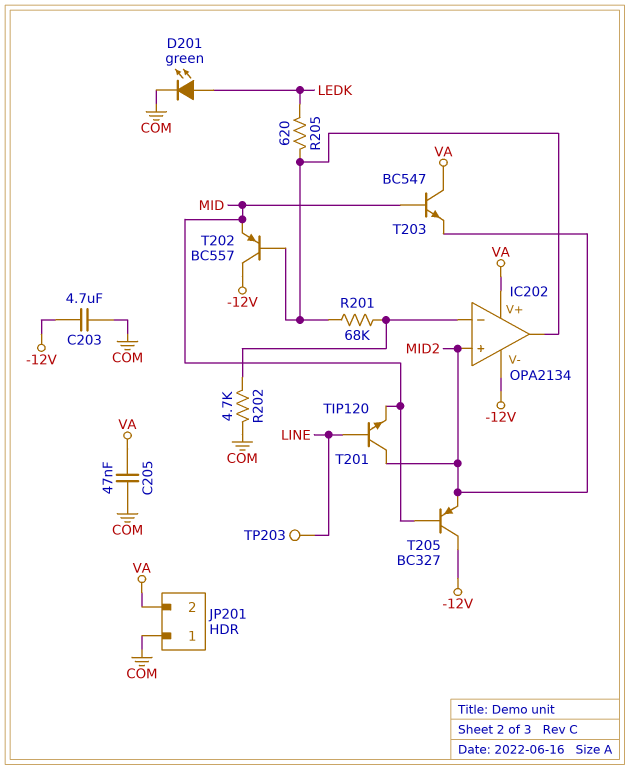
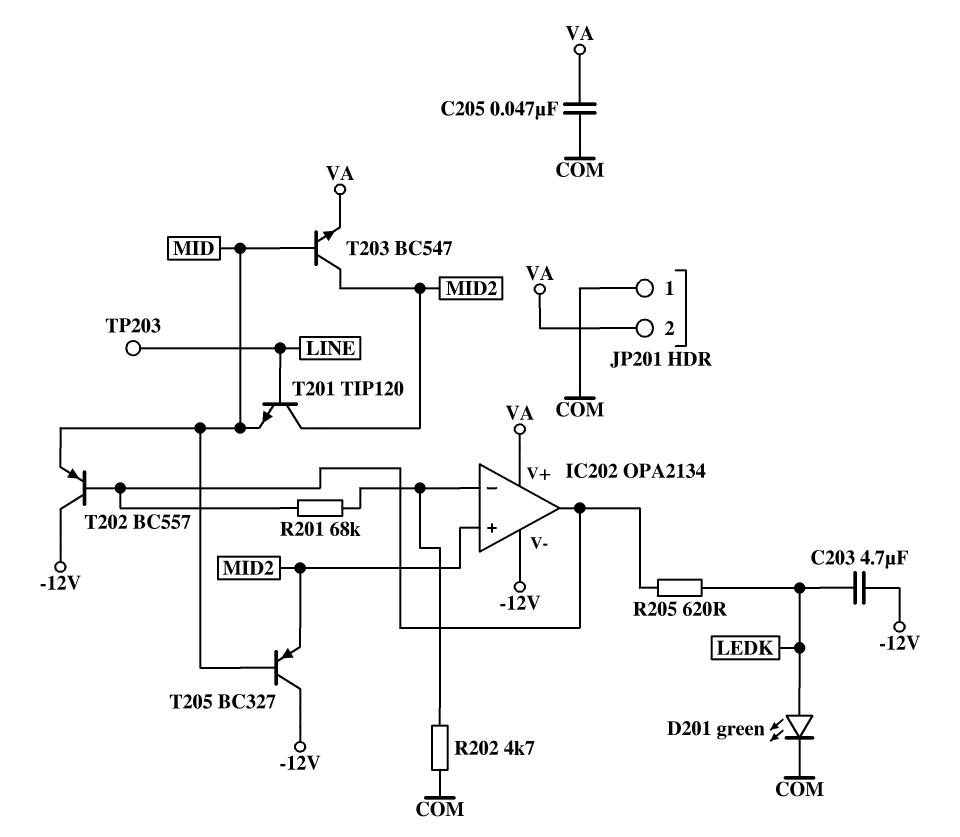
C203: 4.7uF (-12V, COM) -> 4.7uF (-12V, LEDK)
T203: NPN BC547 (B MID, C VA, E MID2) -> NPN BC547 (B MID, C MID2, E VA)

